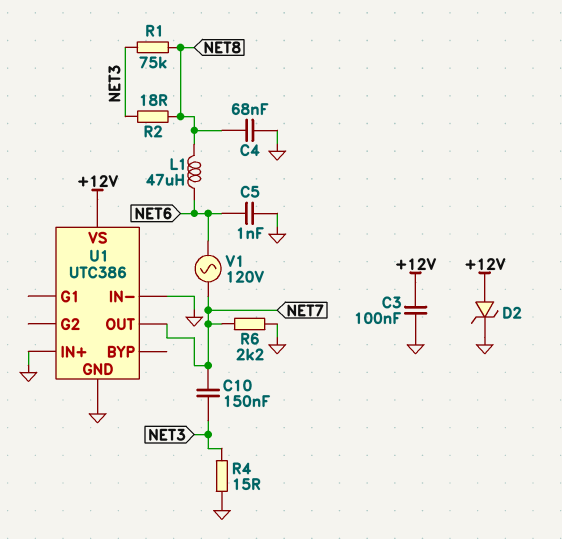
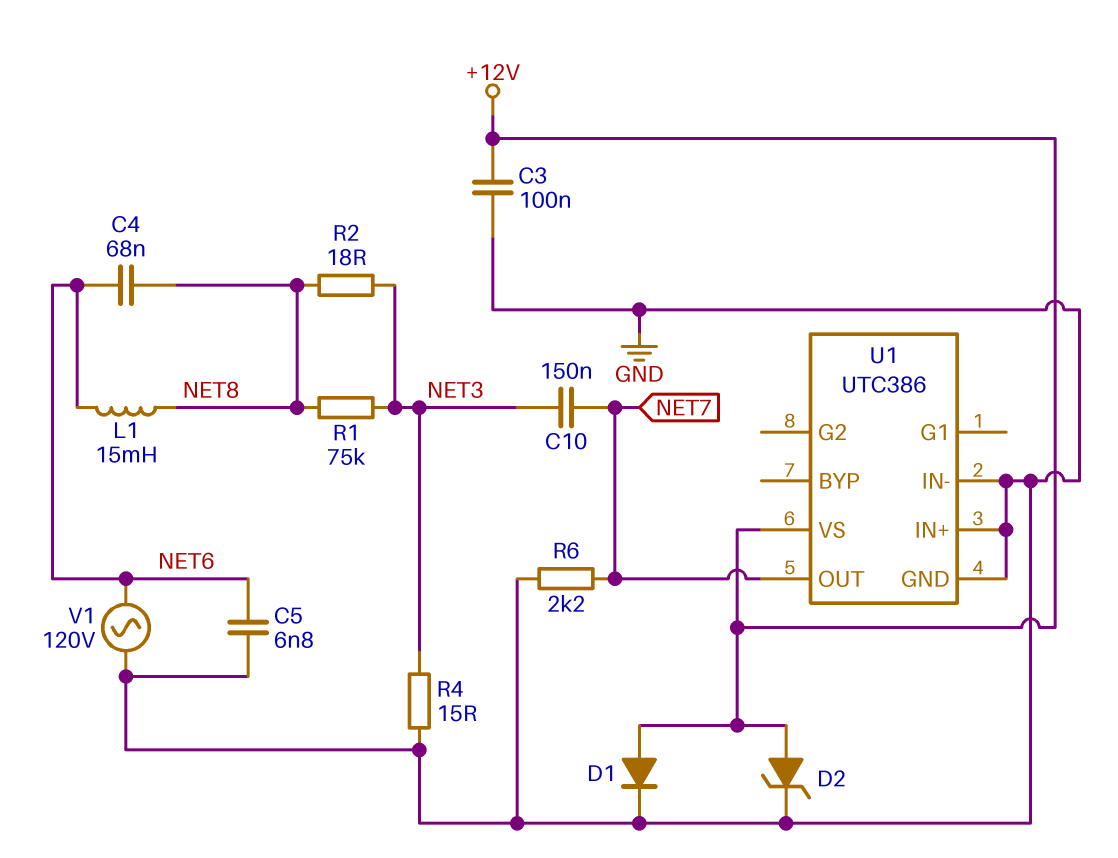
C4: 68nF (GND, NET8) -> 68nF (NET6, NET8)
C5: 1nF (GND, NET6) -> 6.8nF (GND, NET6)
D1: none -> diode (A +12V, K GND)
L1: 47uH (NET6, NET8) -> 15mH (NET6, NET8)
V1: AC 120V (NET6, NET7) -> AC 120V (GND, NET6)

